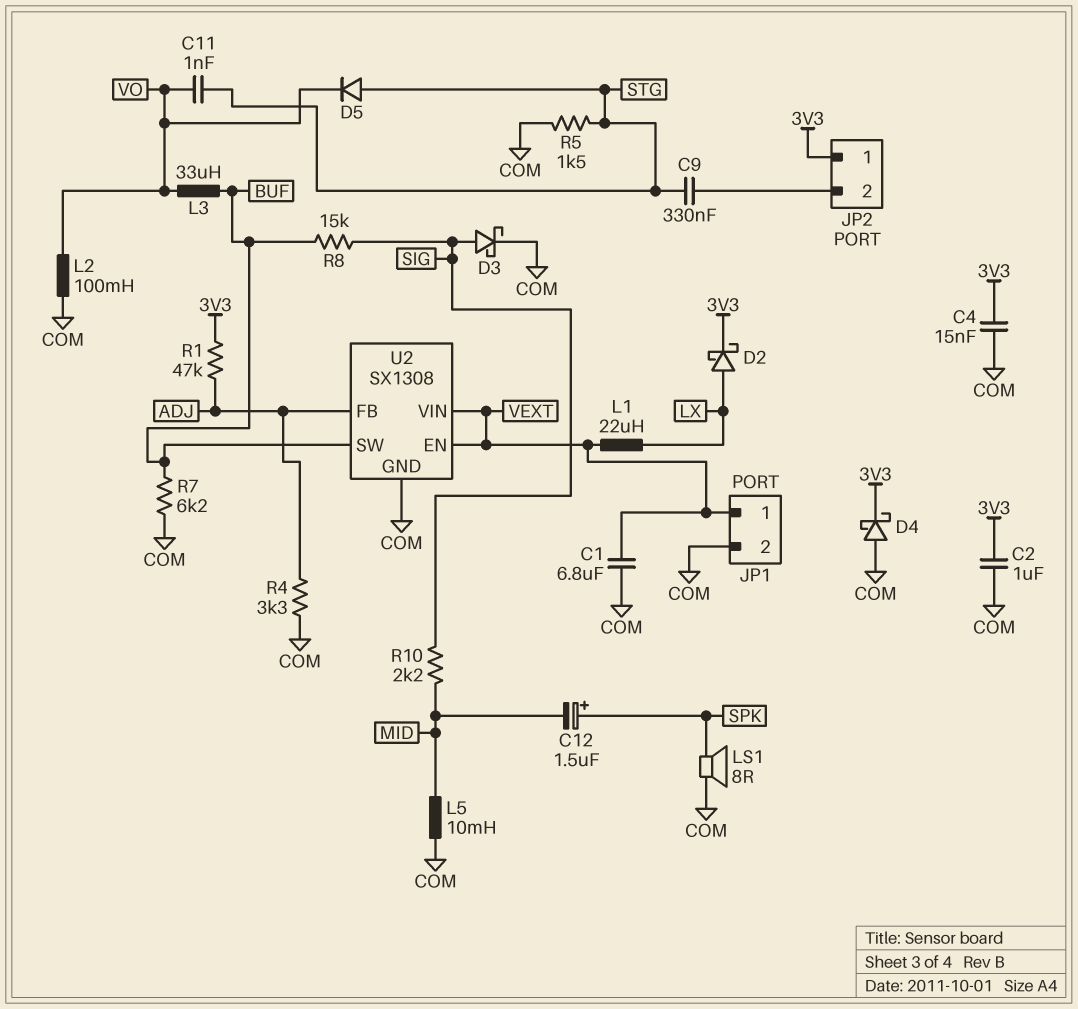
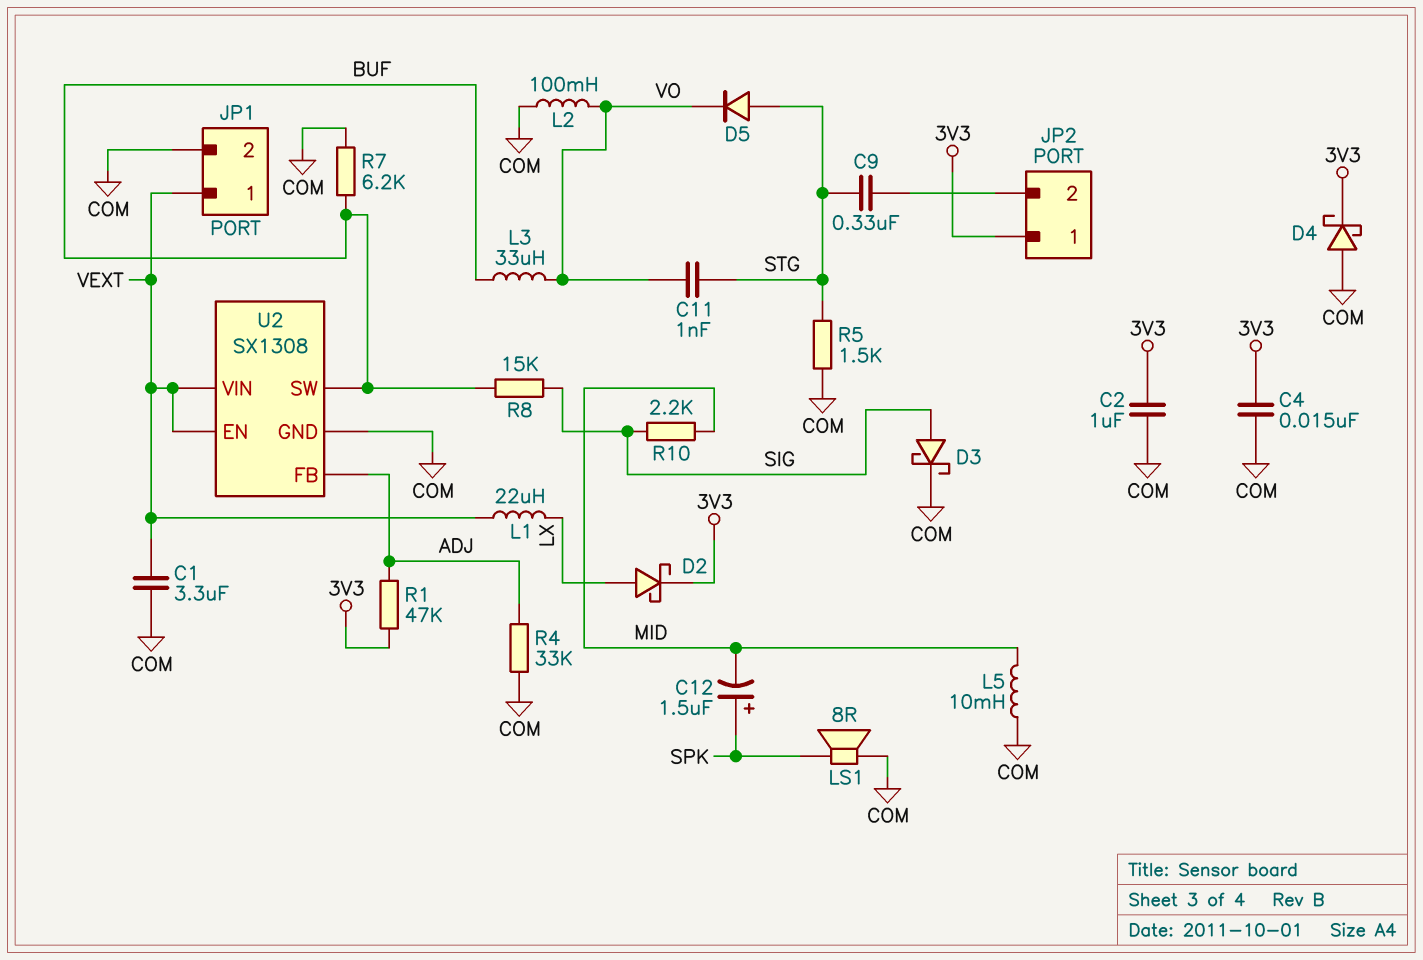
C1: 6.8uF (COM, VEXT) -> 3.3uF (COM, VEXT)
R4: 3.3k (ADJ, COM) -> 33k (ADJ, COM)

